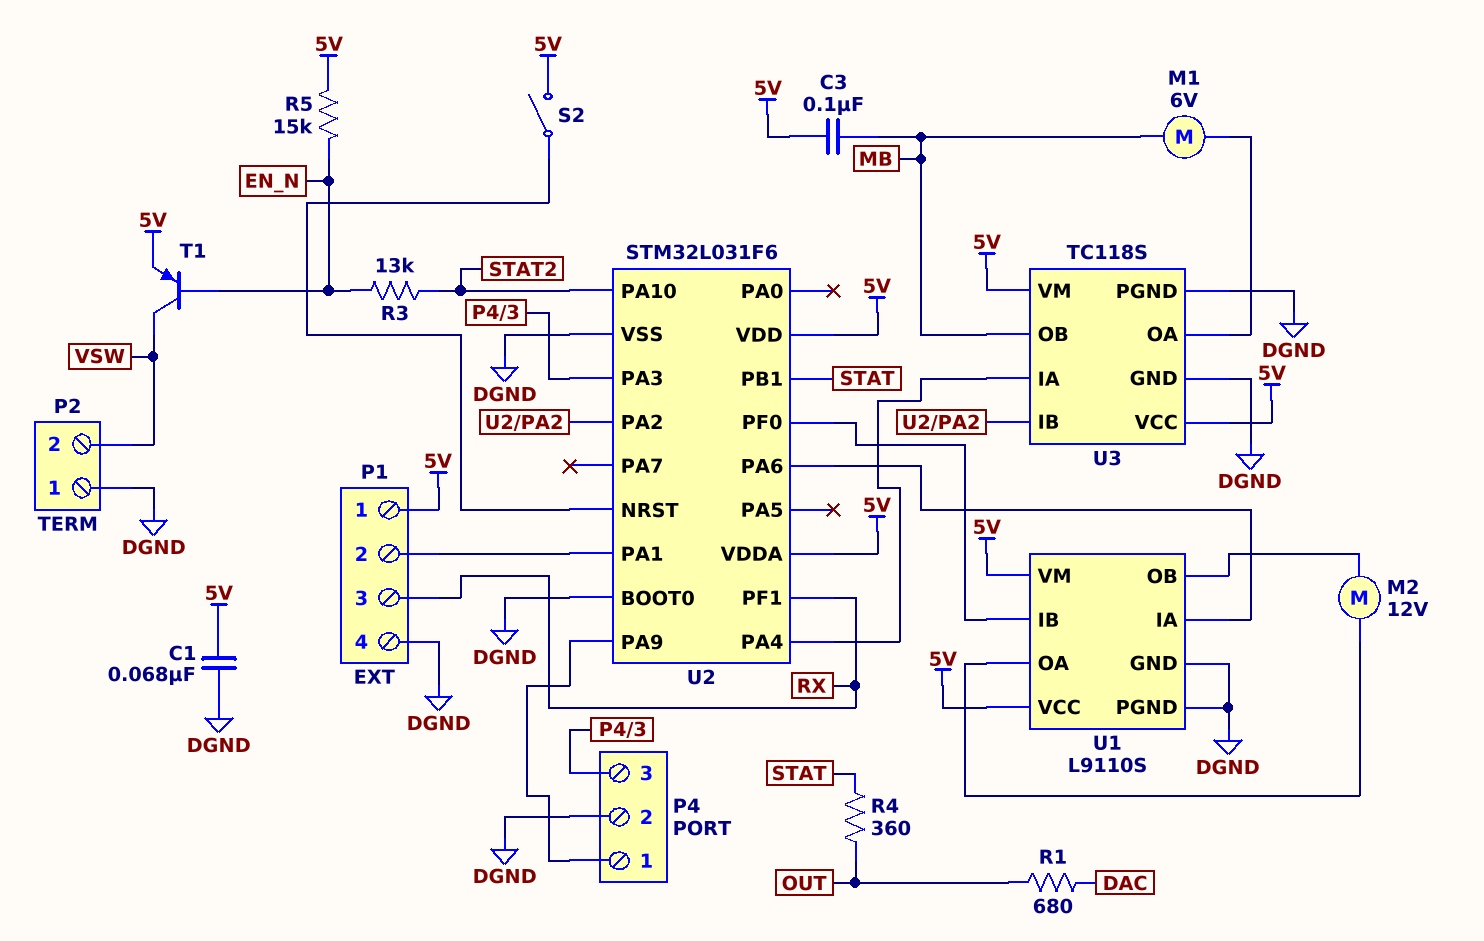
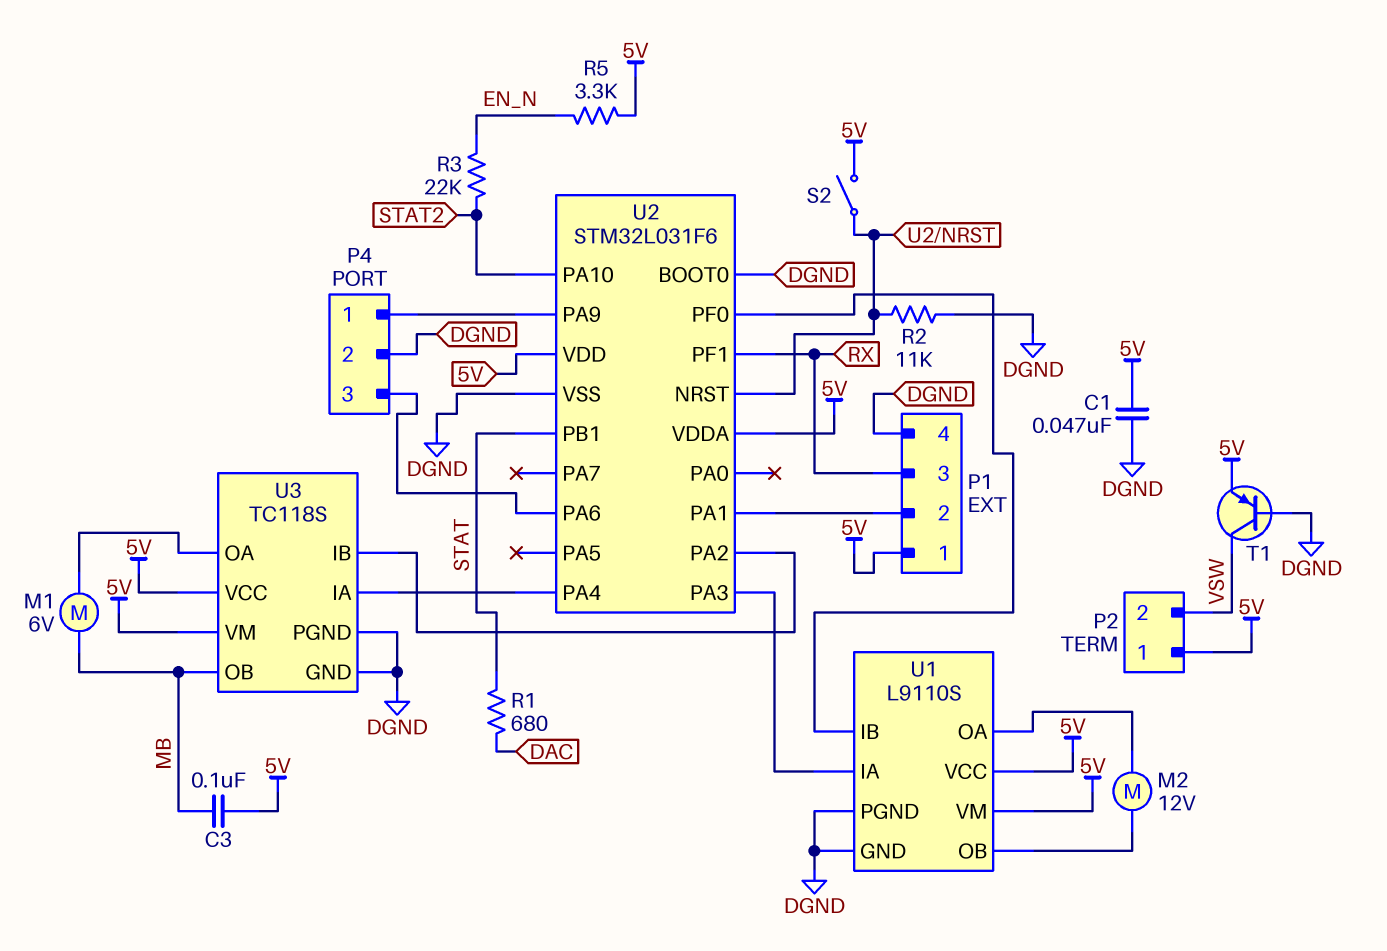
C1: 68nF (5V, DGND) -> 47nF (5V, DGND)
P2 pin 1: DGND -> 5V
R1: 680 (DAC, OUT) -> 680 (DAC, STAT)
R2: none -> 11k (DGND, U2/NRST)
R3: 13k (EN_N, STAT2) -> 22k (EN_N, STAT2)
R4: 360 (OUT, STAT) -> none
R5: 15k (5V, EN_N) -> 3.3k (5V, EN_N)
T1: PNP (B EN_N, C VSW, E 5V) -> PNP (B DGND, C VSW, E 5V)
U2 pin PA3: P4/3 -> U1/IA
U2 pin PA6: U1/IA -> P4/3

